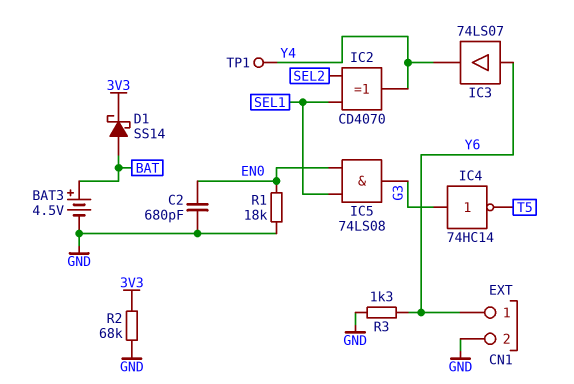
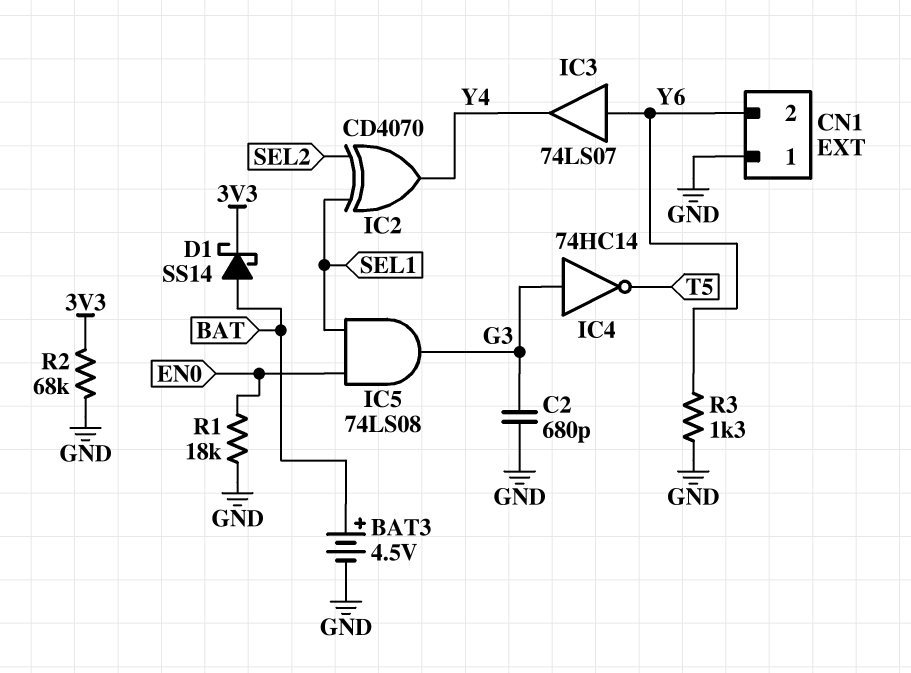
C2: 680pF (EN0, GND) -> 680pF (G3, GND)
CN1 pin 1: Y6 -> GND
CN1 pin 2: GND -> Y6
TP1: test point (Y4) -> none

